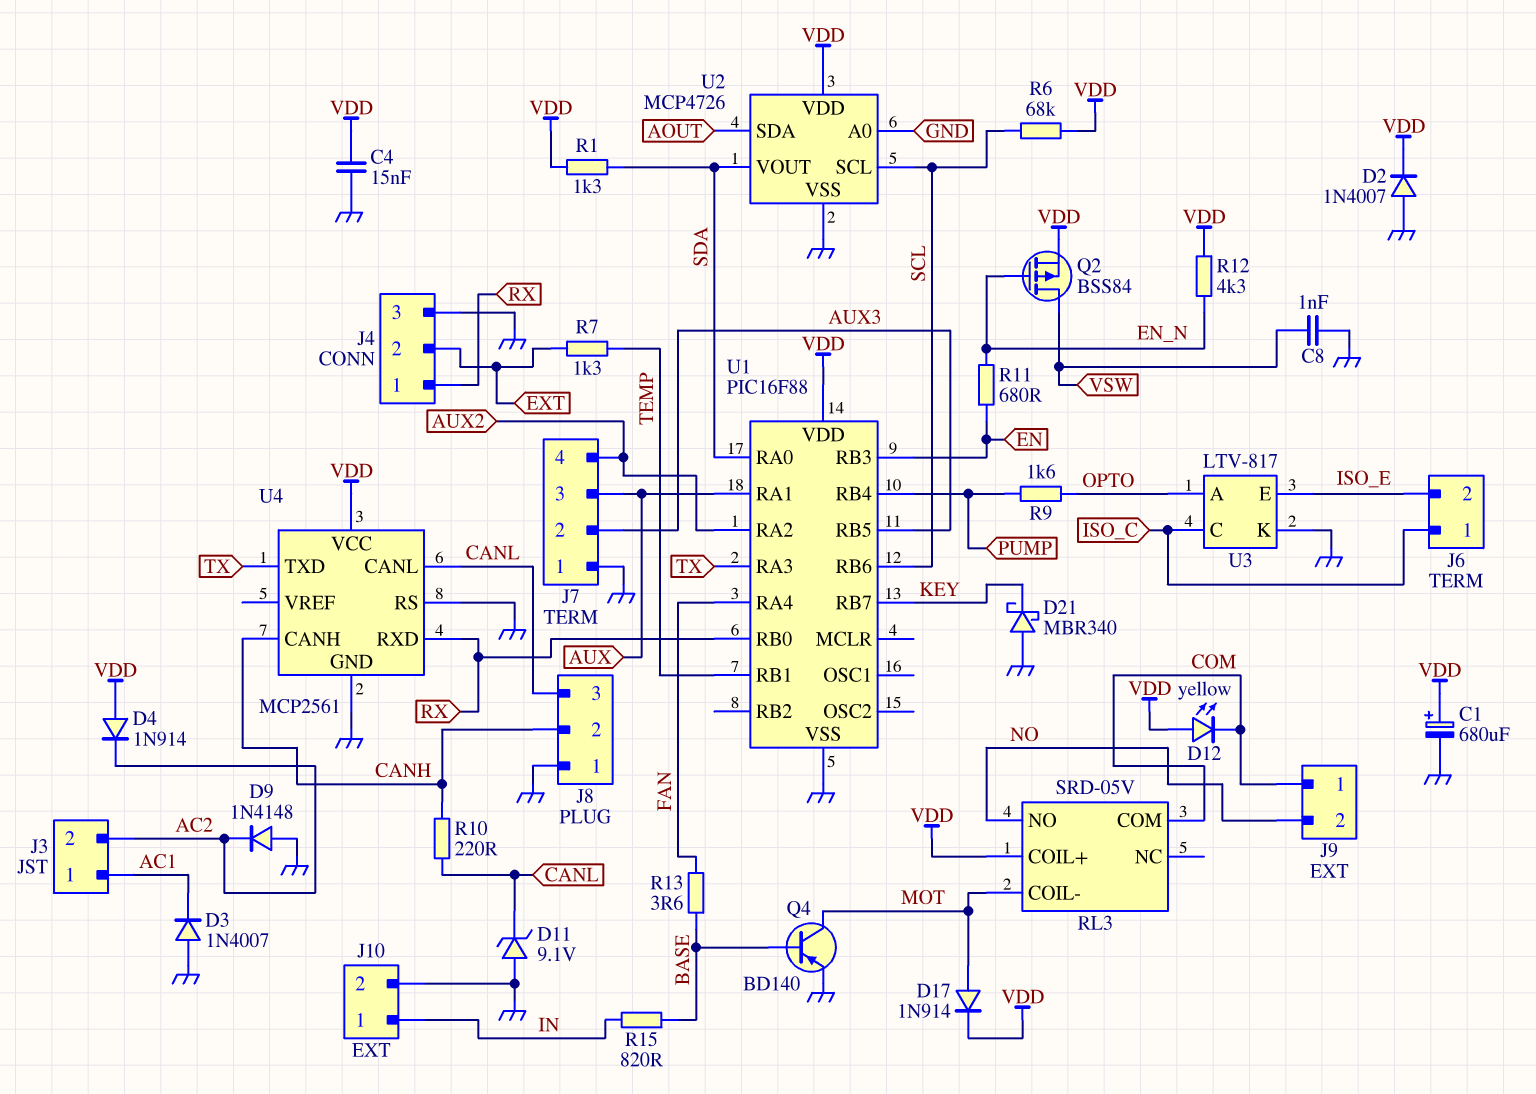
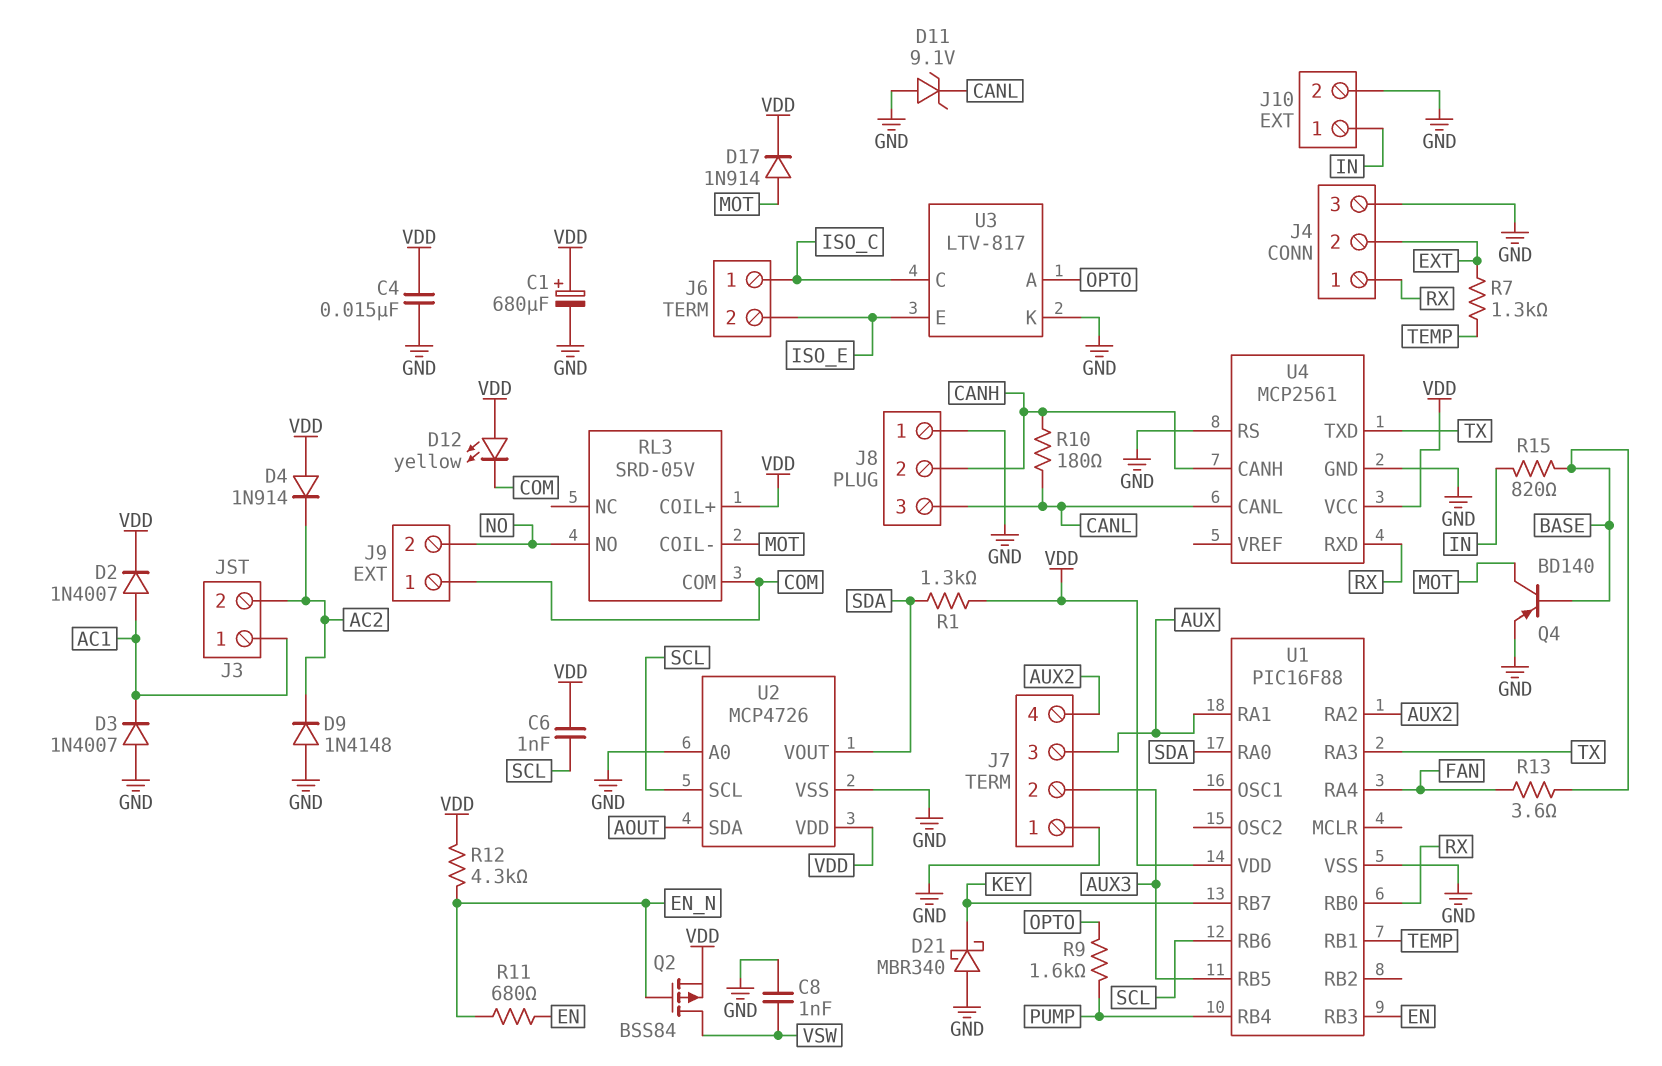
C6: none -> 1nF (SCL, VDD)
D2: diode 1N4007 (A GND, K VDD) -> diode 1N4007 (A AC1, K VDD)
R6: 68k (SCL, VDD) -> none
R10: 220 (CANH, CANL) -> 180 (CANH, CANL)

